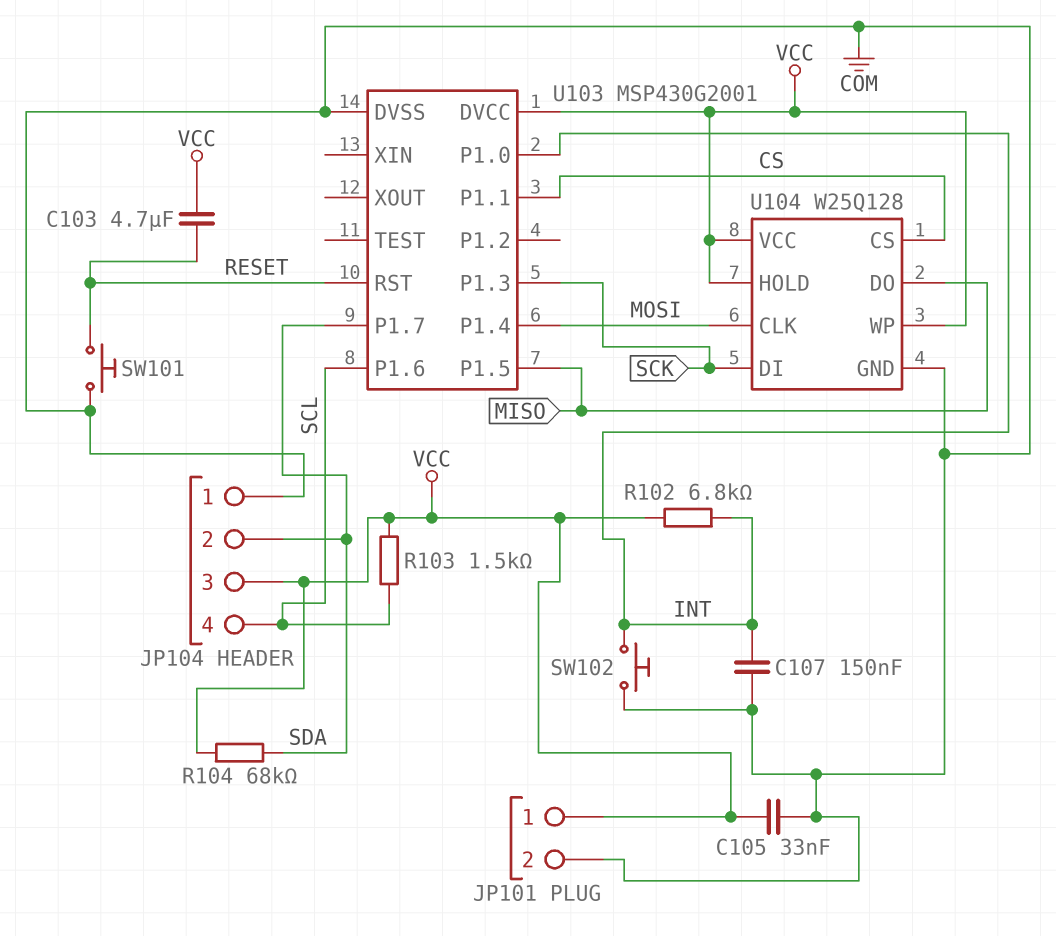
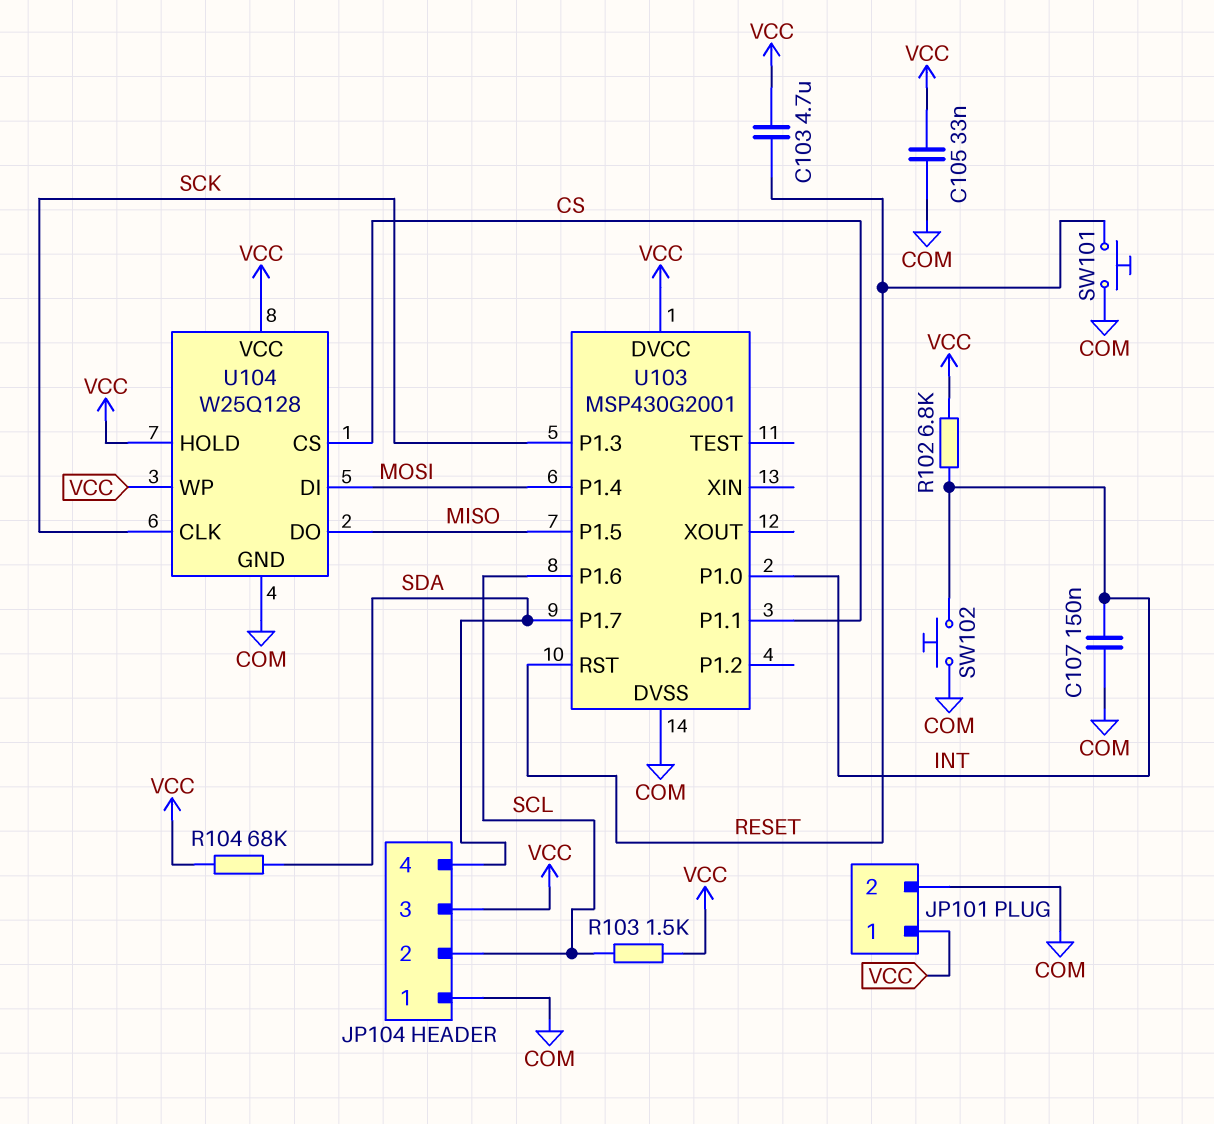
JP104 pin 2: SDA -> SCL
JP104 pin 4: SCL -> SDA
U104 pin CLK: MOSI -> SCK
U104 pin DI: SCK -> MOSI

